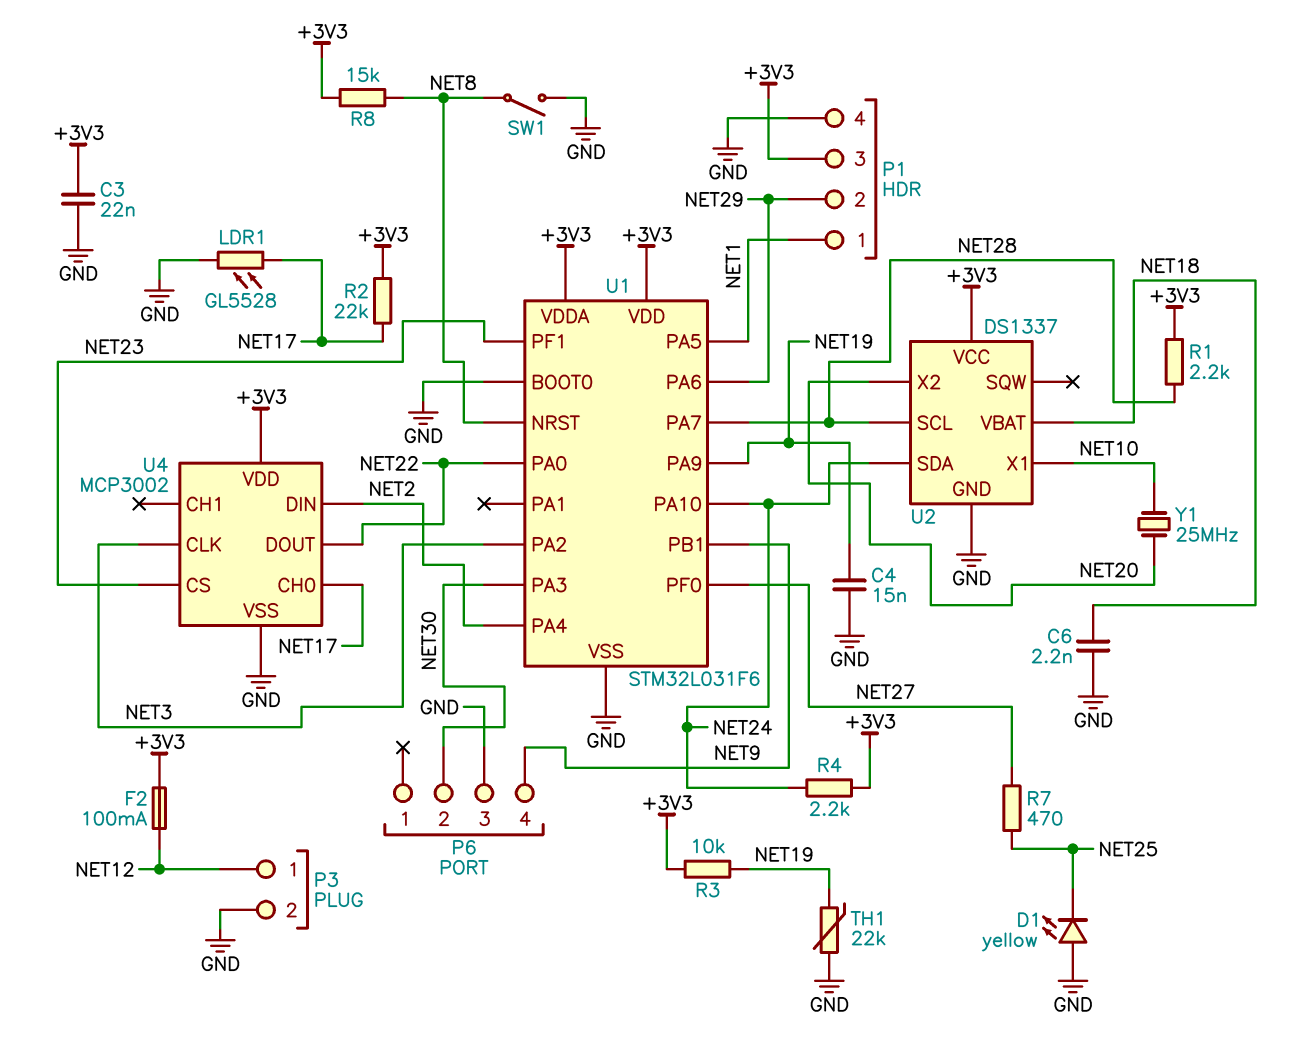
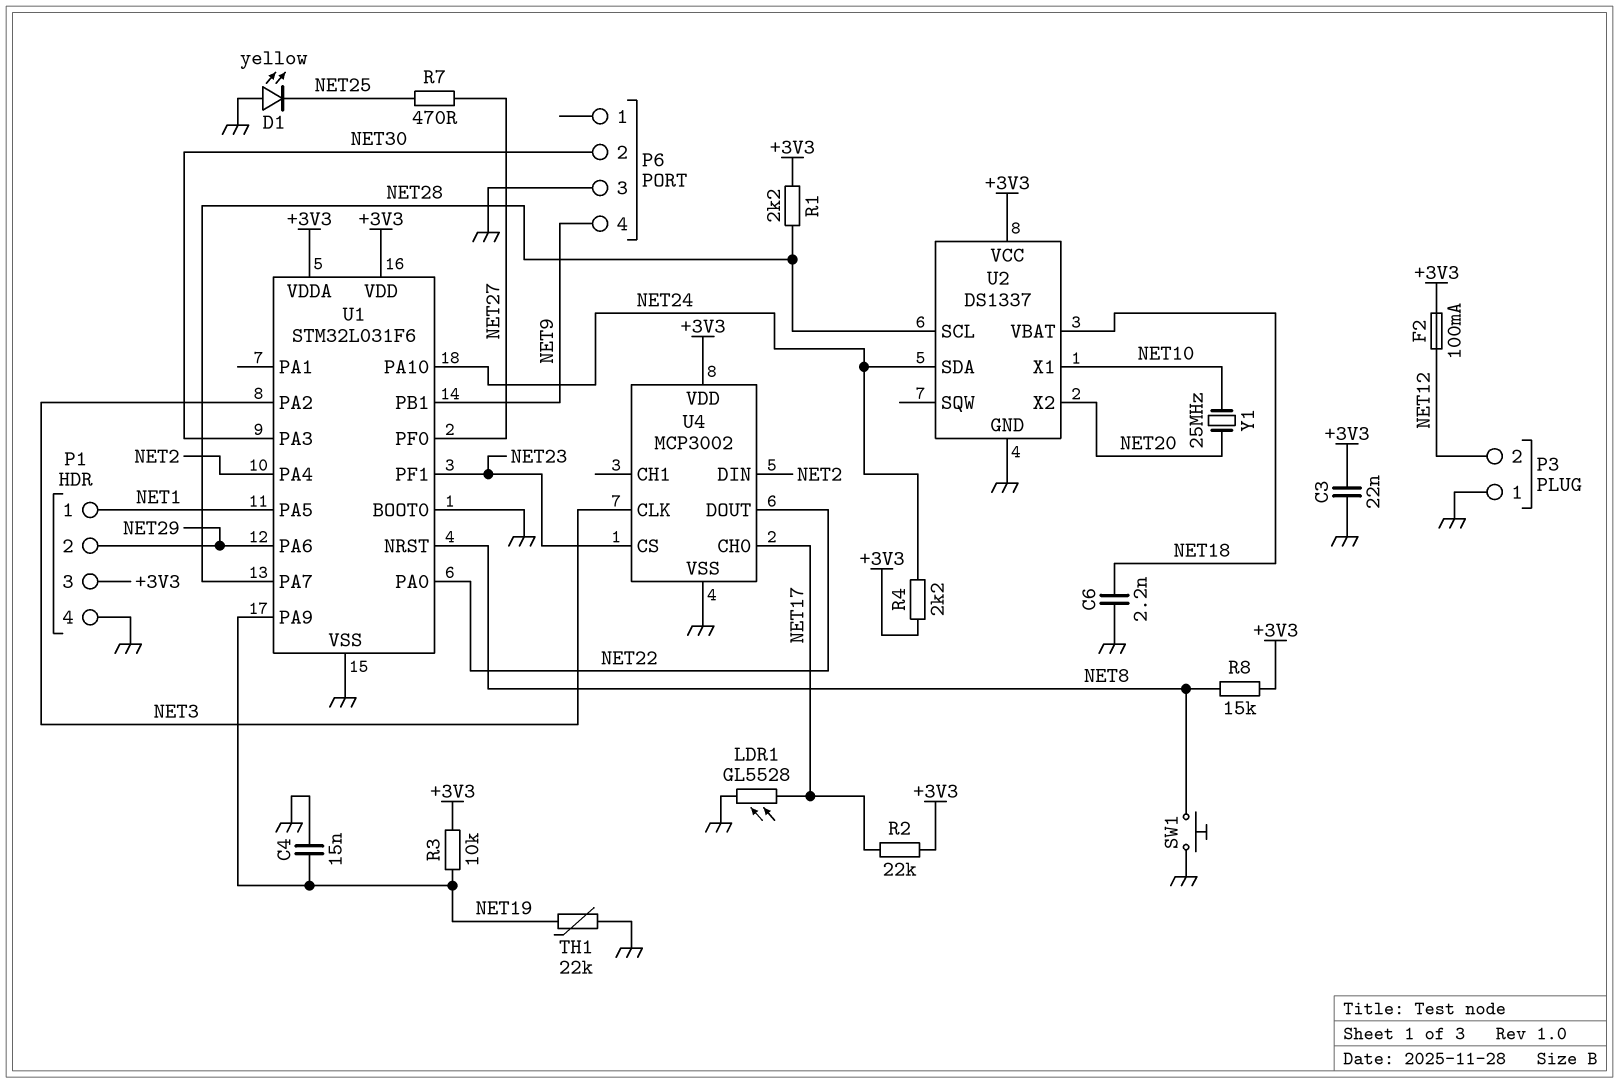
P3 pin 1: NET12 -> GND
P3 pin 2: GND -> NET12
SW1: switch (GND, NET8) -> button (GND, NET8)

